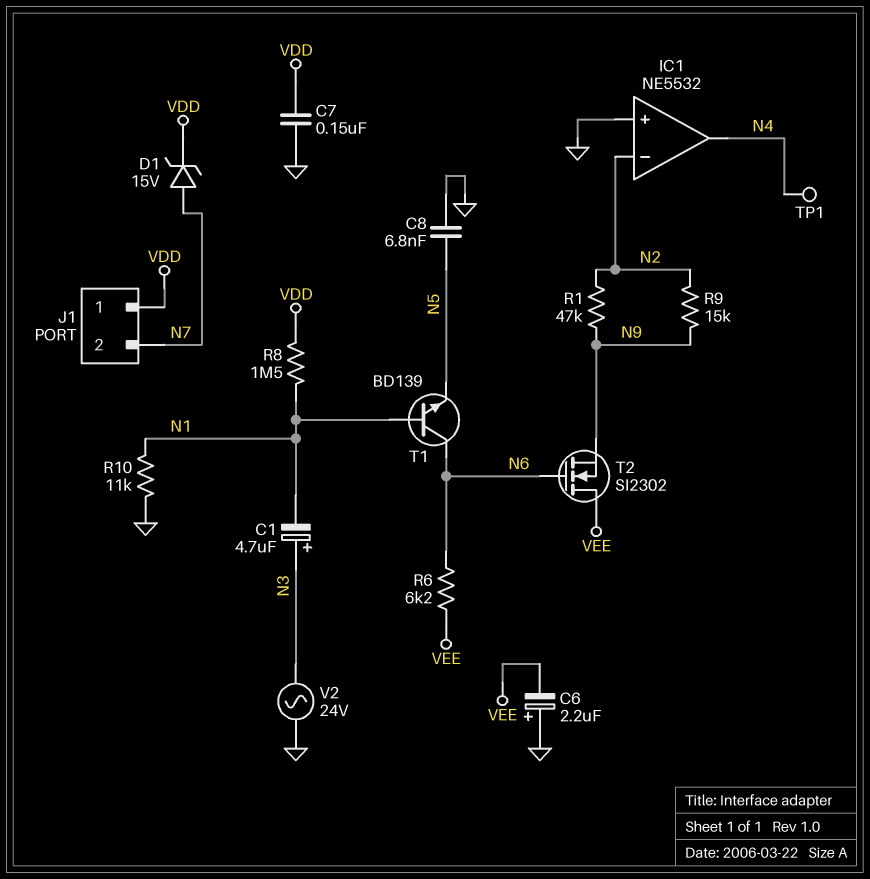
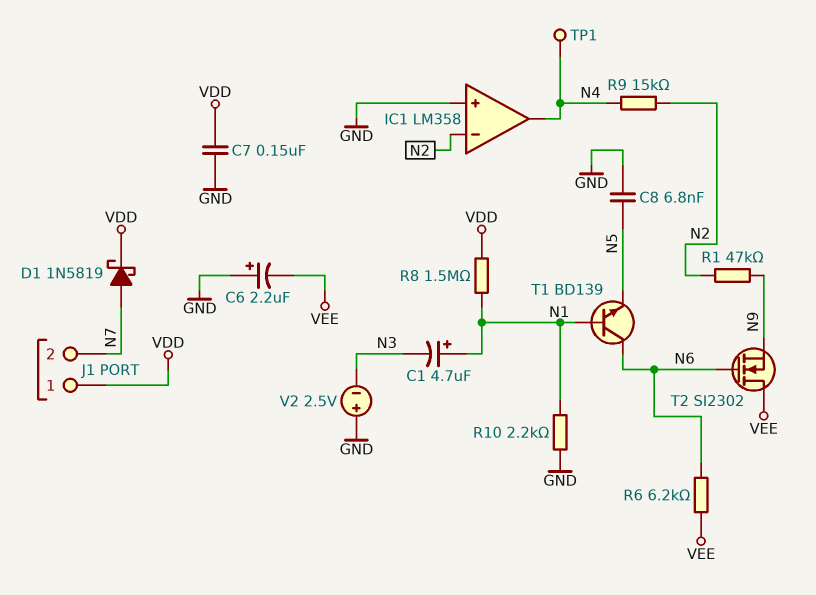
C1: 4.7uF (plus N3, minus N1) -> 4.7uF (plus N1, minus N3)
D1: zener 15V (A N7, K VDD) -> schottky 1N5819 (A N7, K VDD)
IC1: NE5532 -> LM358
R9: 15k (N2, N9) -> 15k (N2, N4)
R10: 11k (GND, N1) -> 2.2k (GND, N1)
V2: AC 24V (GND, N3) -> 2.5V (plus GND, minus N3)

